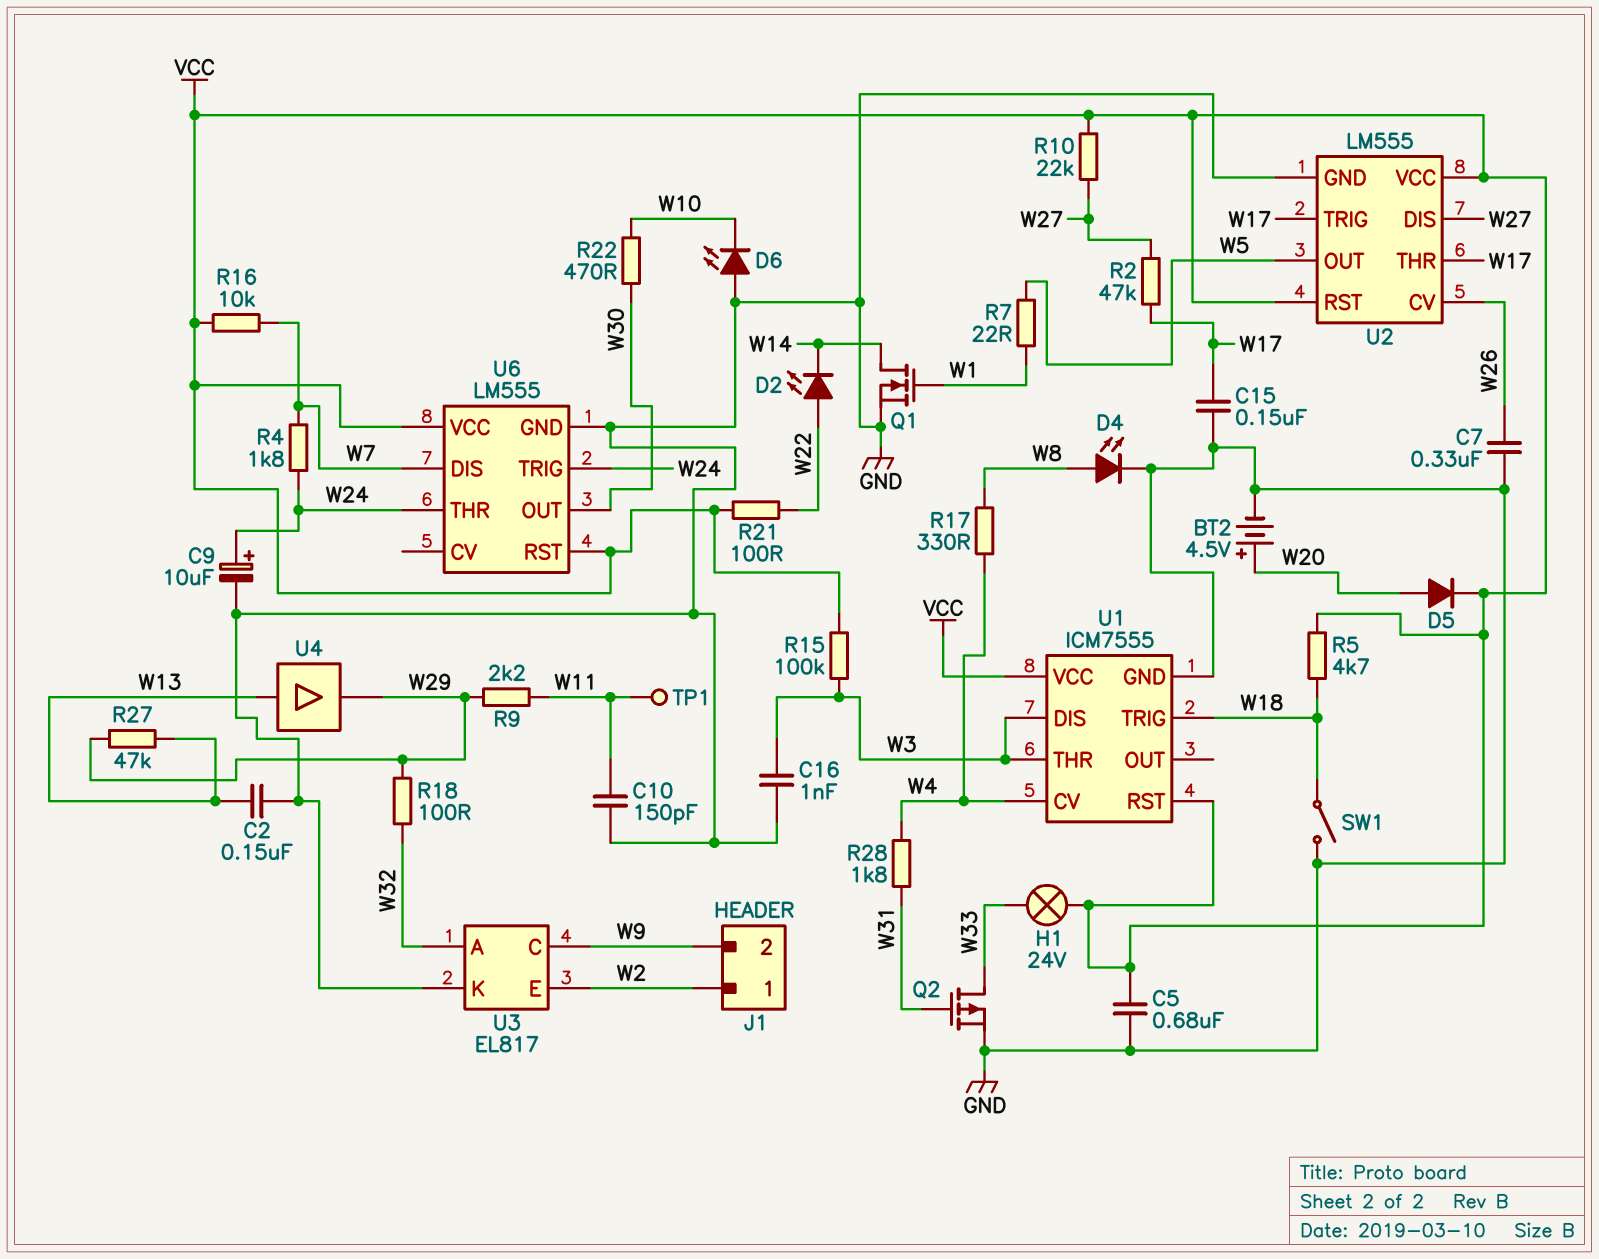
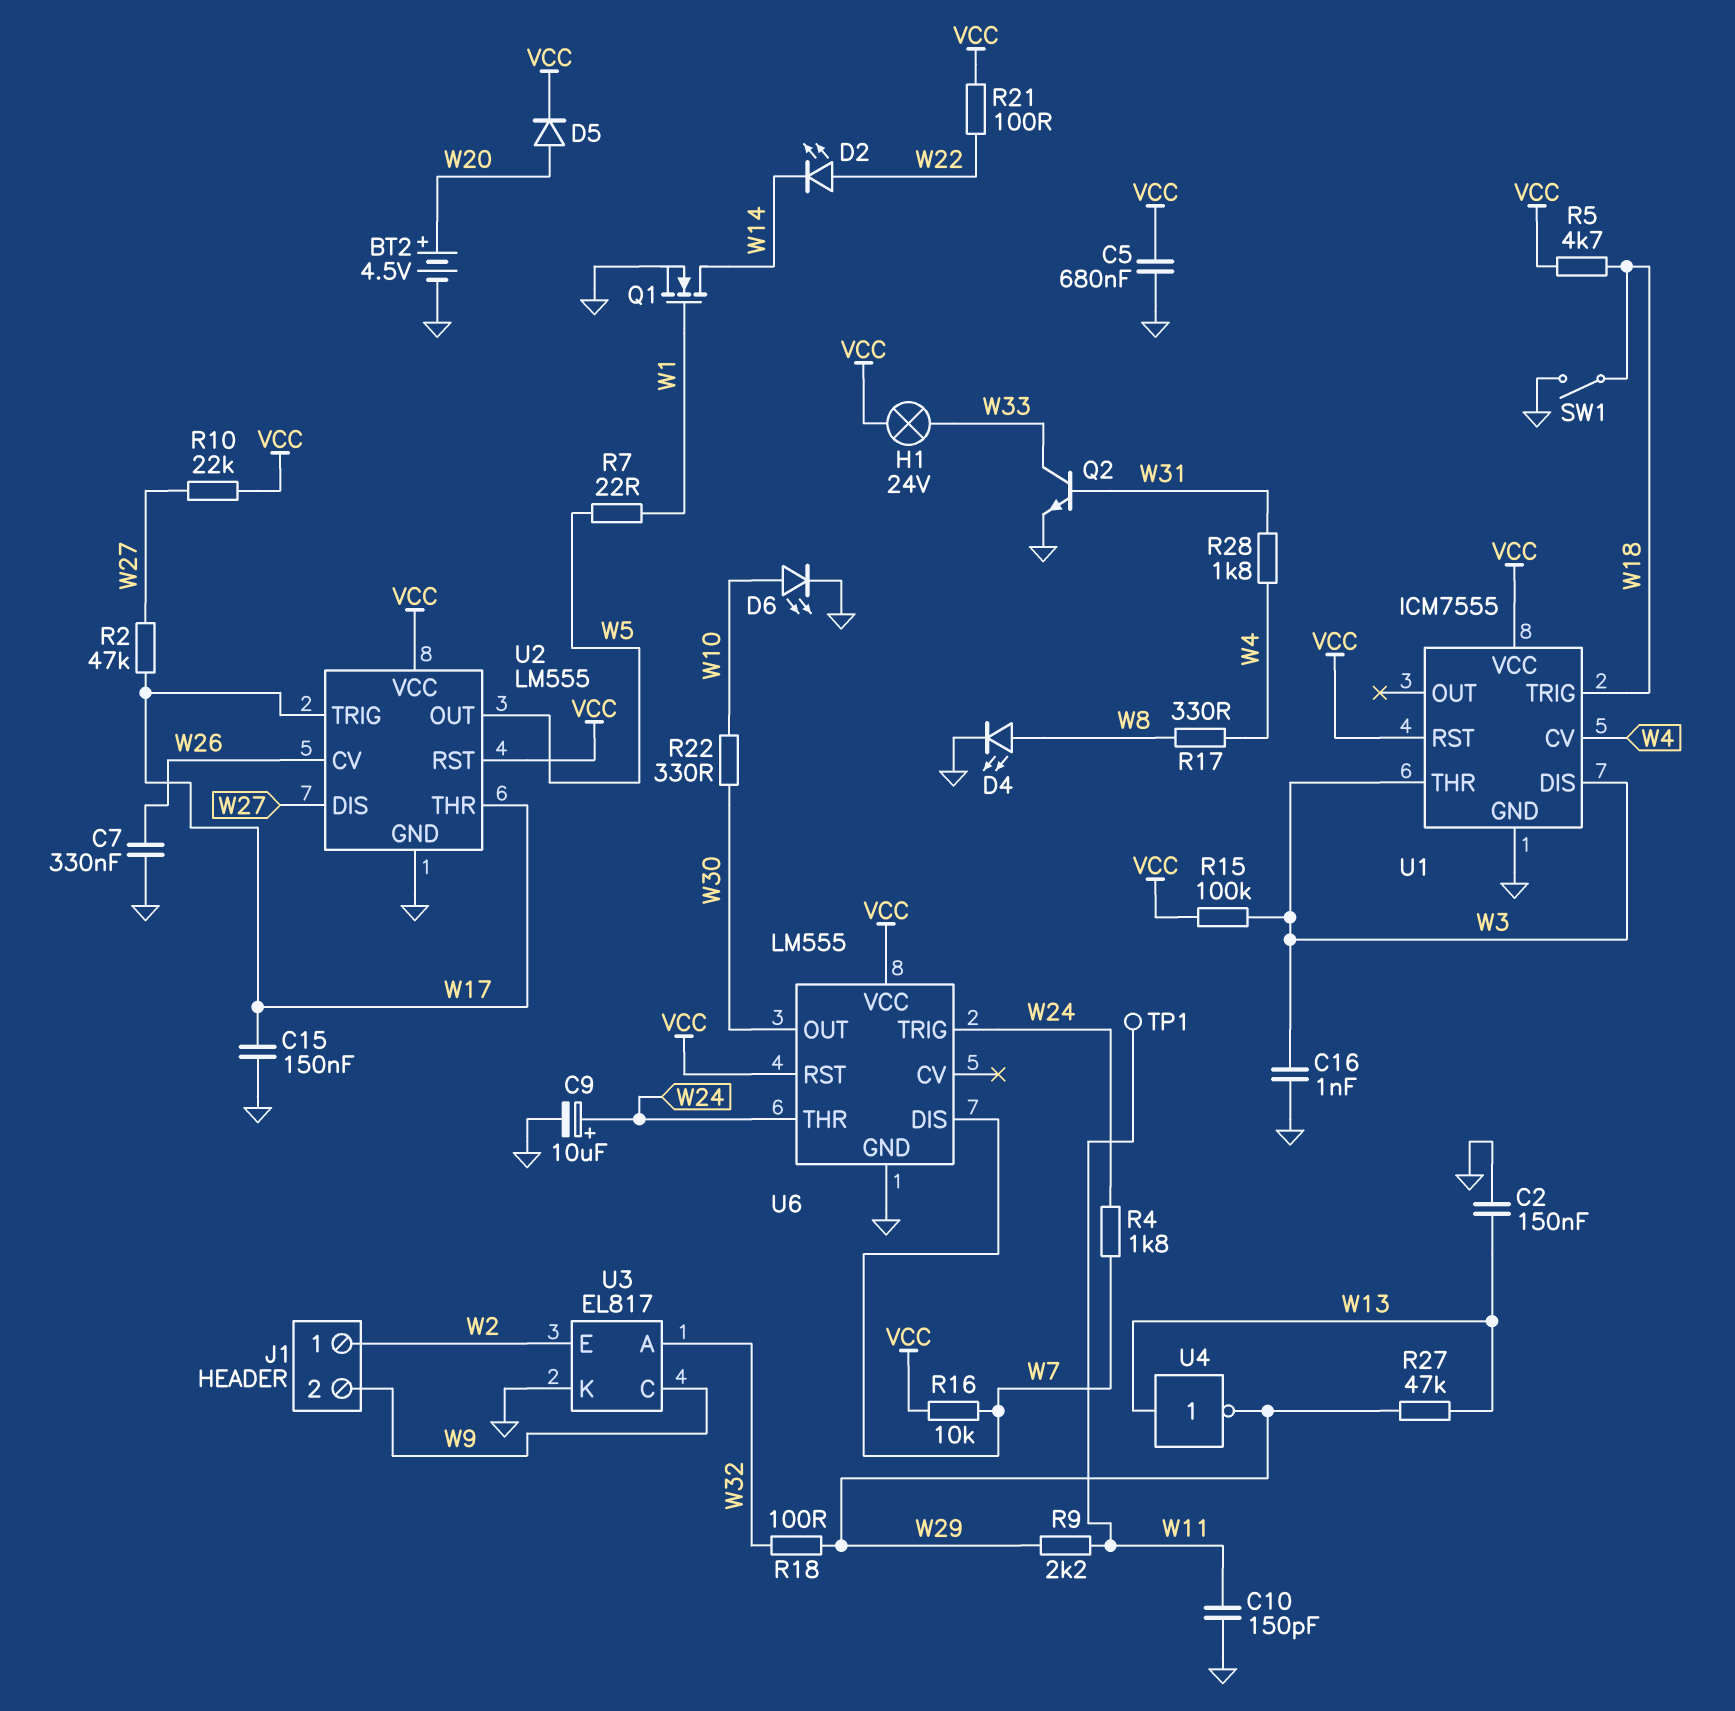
D6: LED (A GND, K W10) -> LED (A W10, K GND)
Q2: PMOS (G W31, D W33, S GND) -> NPN (B W31, C W33, E GND)
R22: 470 (W10, W30) -> 330 (W10, W30)
U4: buffer (in W13, out W29) -> NOT (in W13, out W29)

